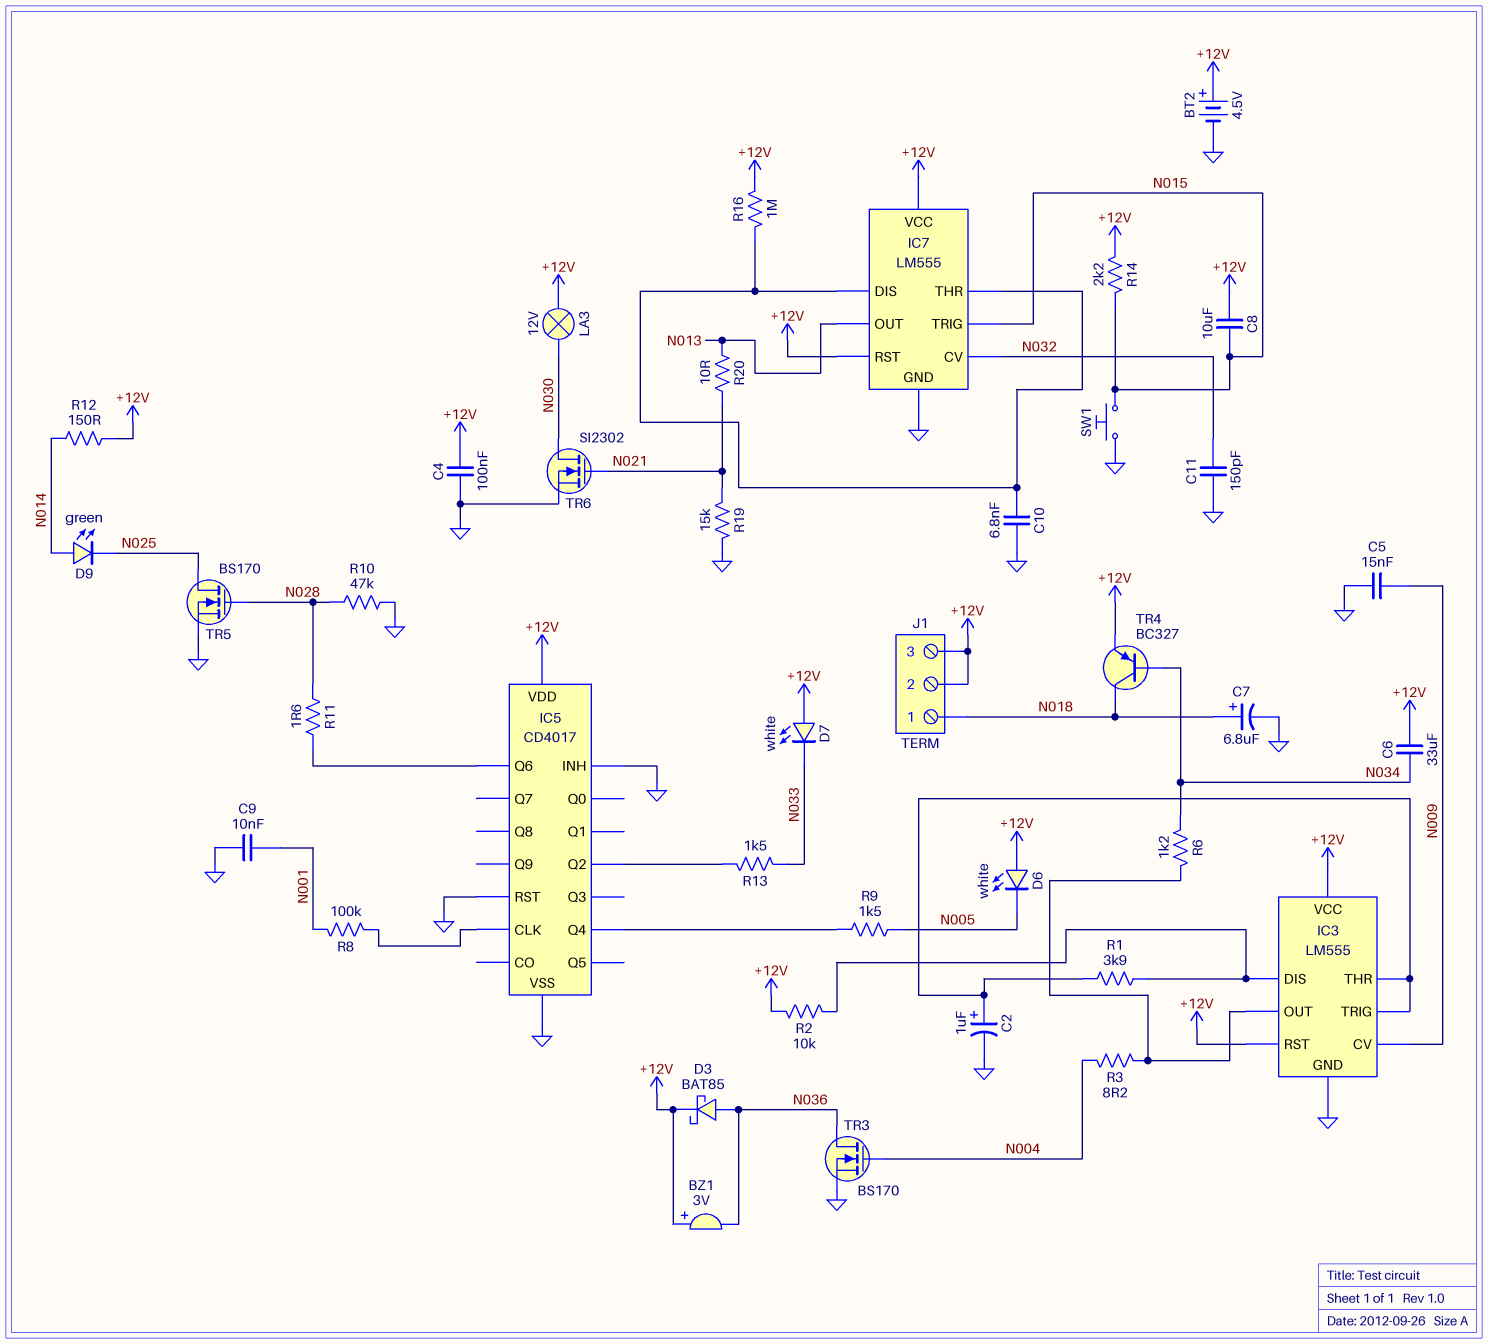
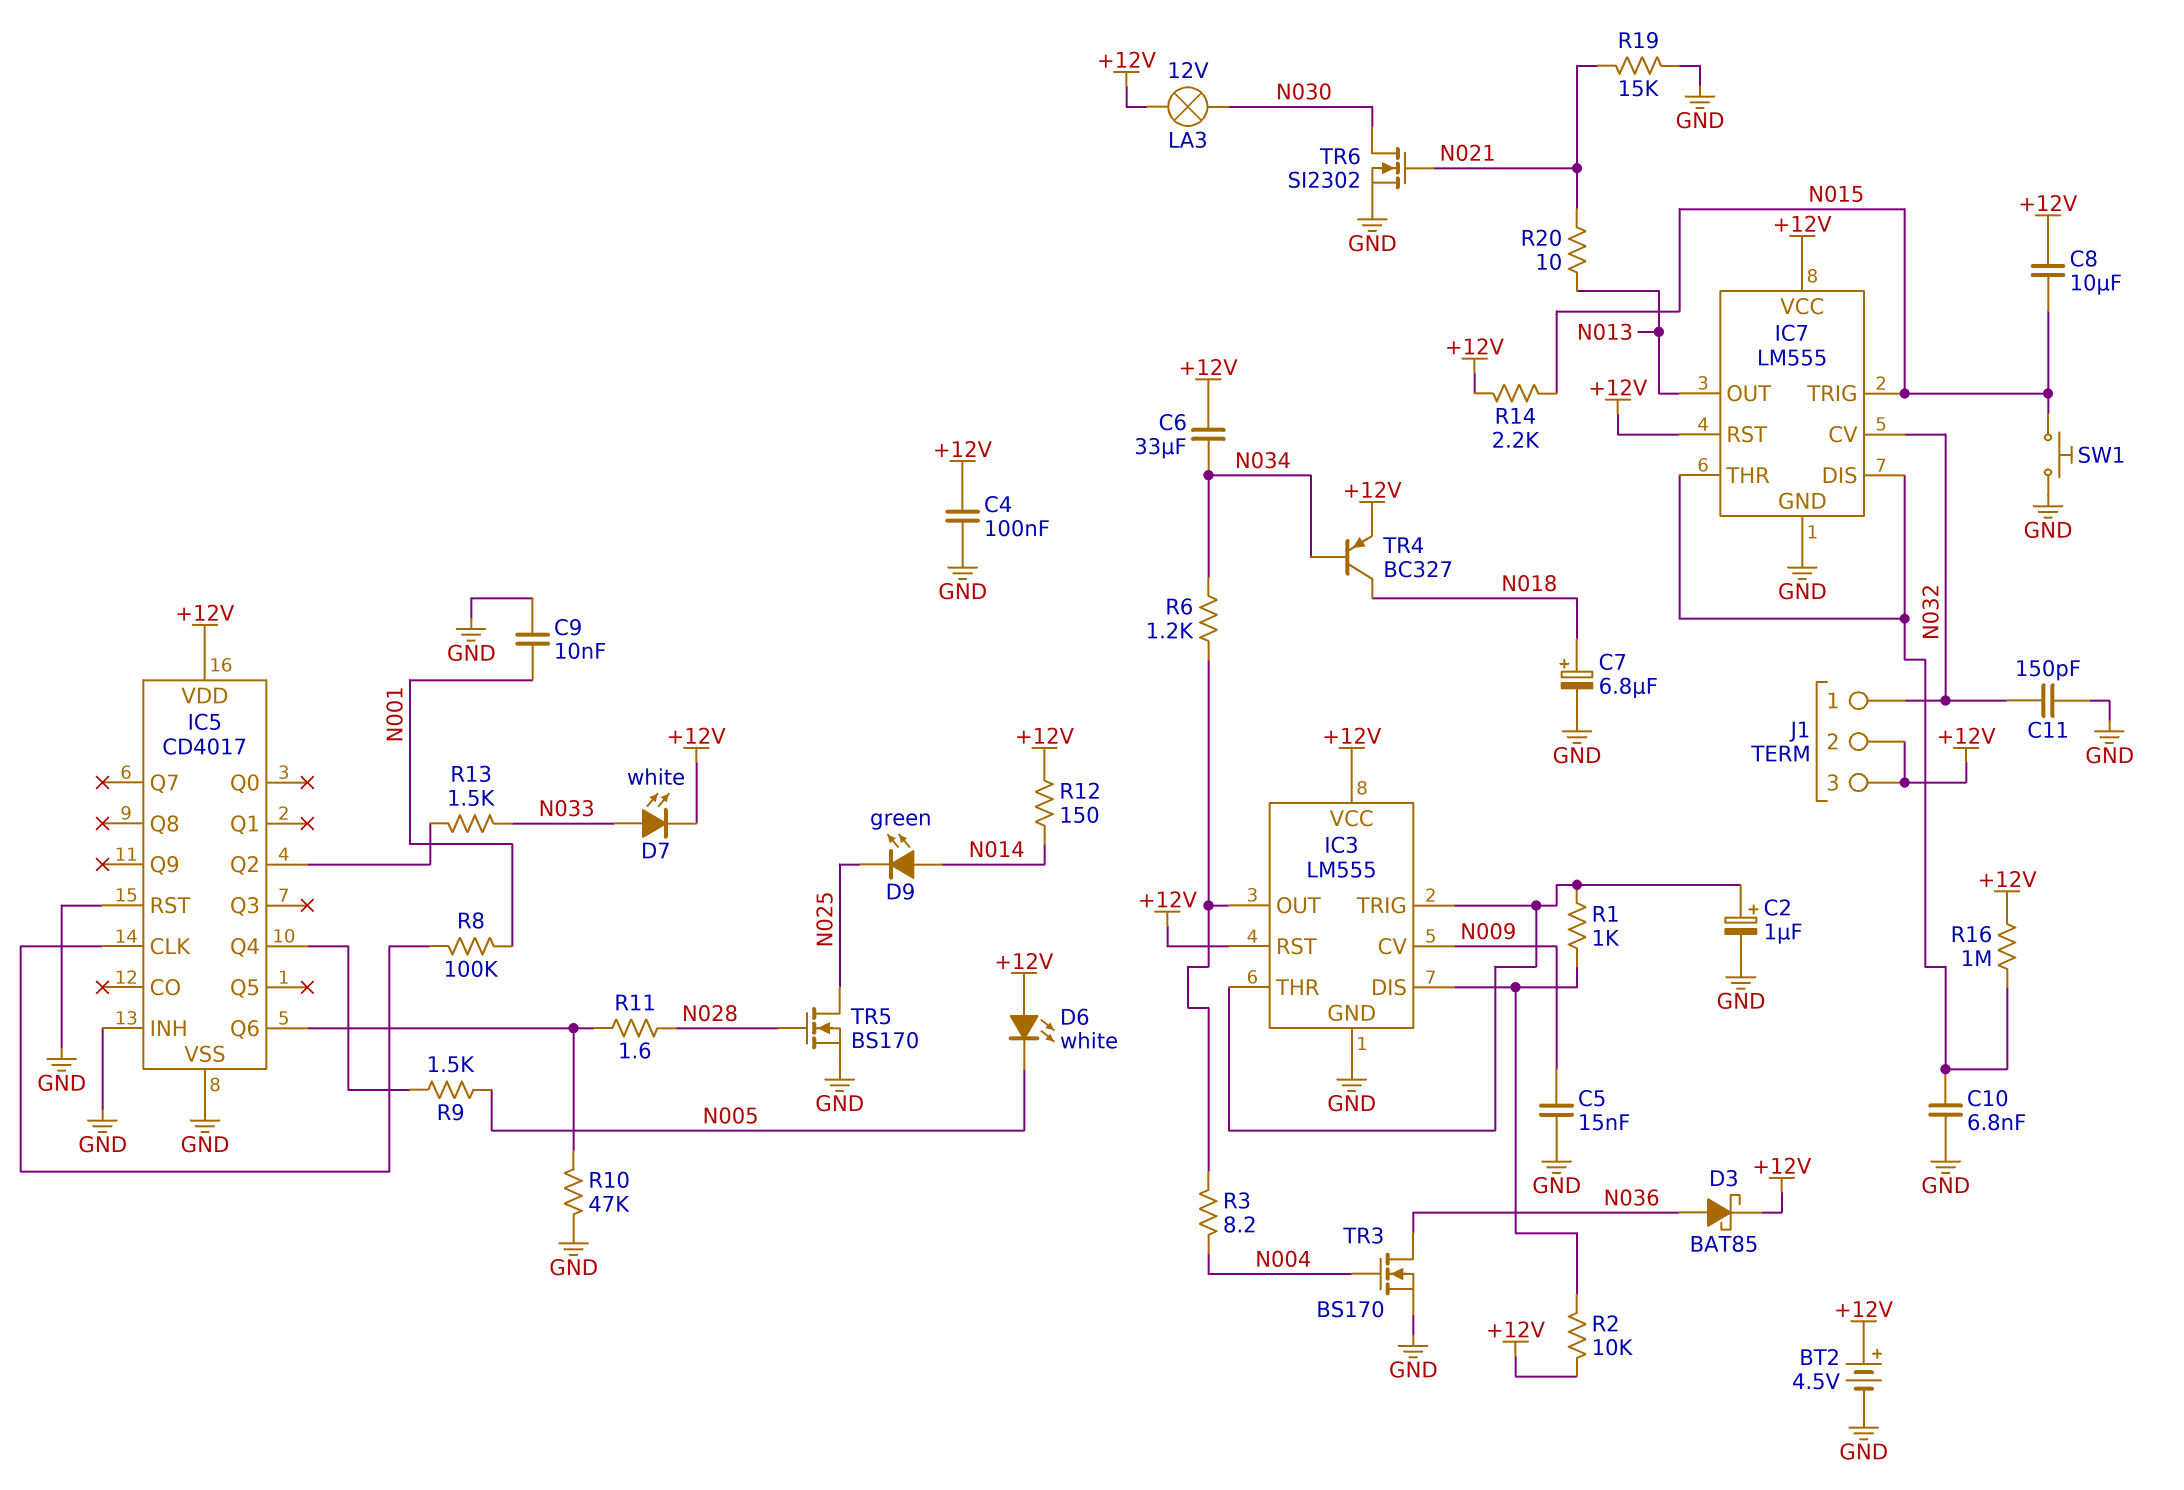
BZ1: buzzer 3V (plus +12V, minus N036) -> none
D7: LED white (A +12V, K N033) -> LED white (A N033, K +12V)
J1 pin 1: N018 -> N032
R1: 3.9k (IC3/DIS, IC3/THR) -> 1k (IC3/DIS, IC3/THR)
R10: 47k (GND, N028) -> 47k (GND, IC5/Q6)

